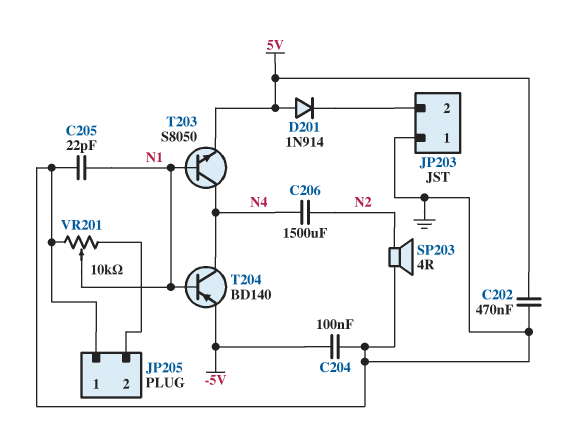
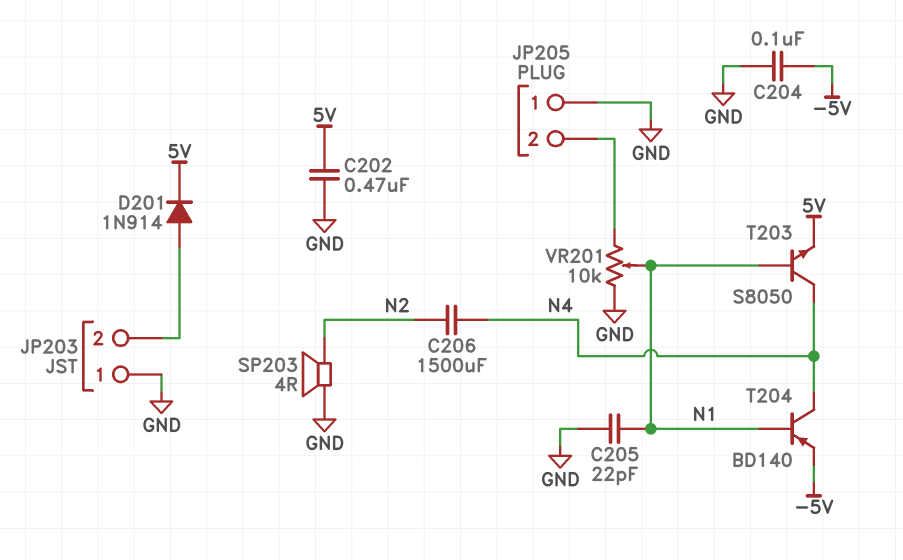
D201: diode 1N914 (A 5V, K JP203/2) -> diode 1N914 (A JP203/2, K 5V)

